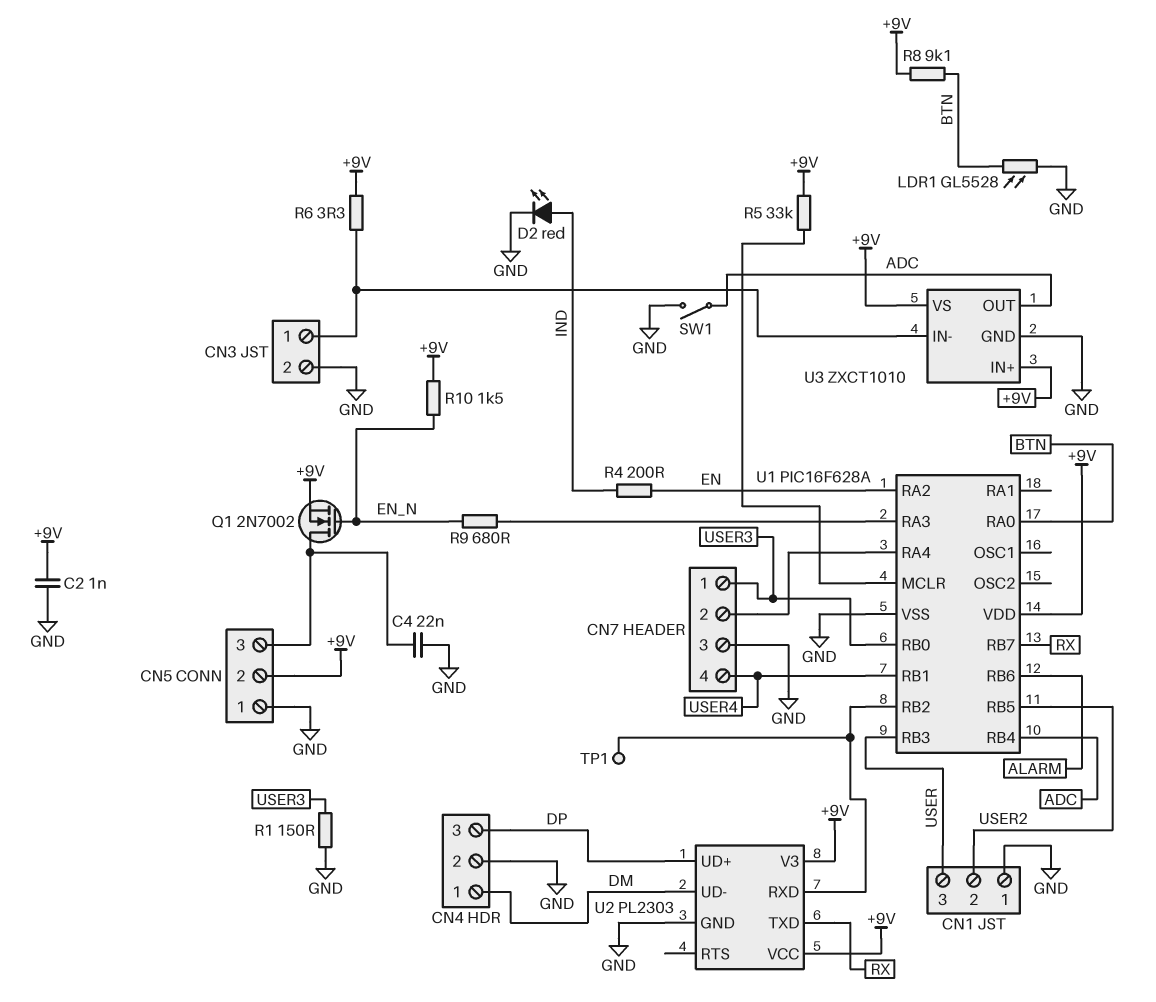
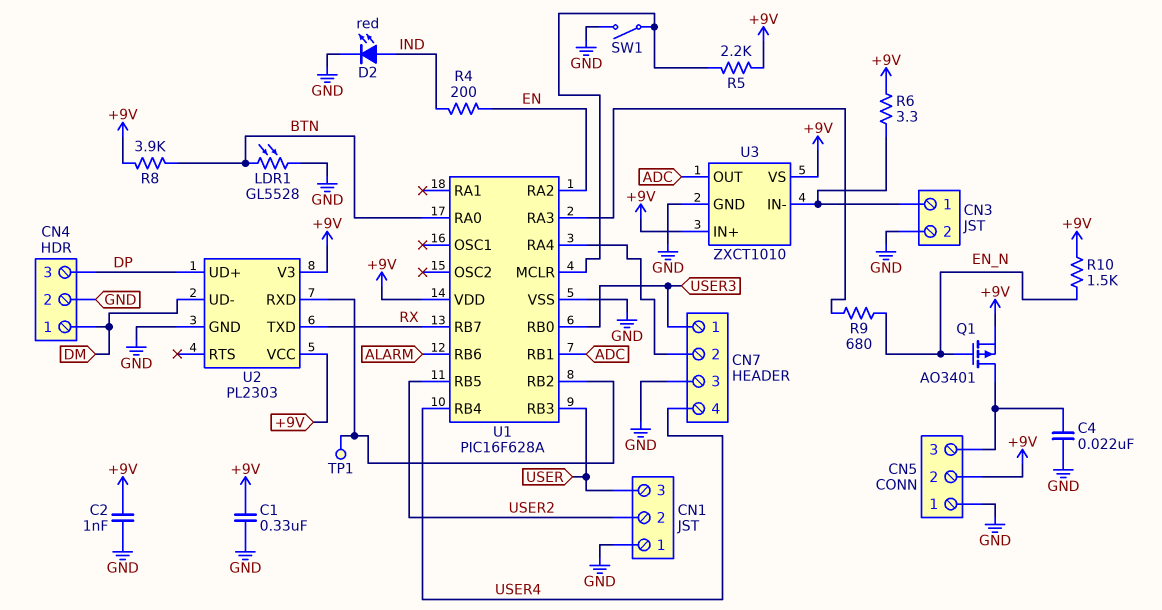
C1: none -> 330nF (+9V, GND)
Q1: NMOS 2N7002 (G EN_N, D CN5/3, S +9V) -> PMOS AO3401 (G EN_N, D CN5/3, S +9V)
R1: 150 (GND, USER3) -> none
R5: 33k (+9V, U1/MCLR) -> 2.2k (+9V, U1/MCLR)
R8: 9.1k (+9V, BTN) -> 3.9k (+9V, BTN)
SW1: switch (ADC, GND) -> switch (GND, U1/MCLR)
U1 pin RB1: USER4 -> ADC
U1 pin RB4: ADC -> USER4

